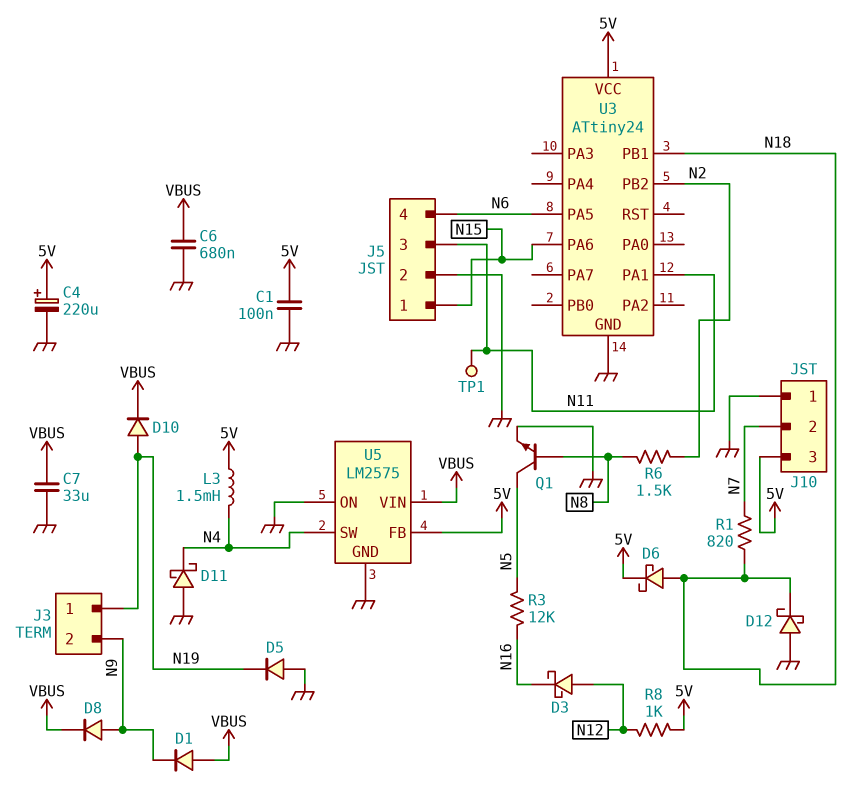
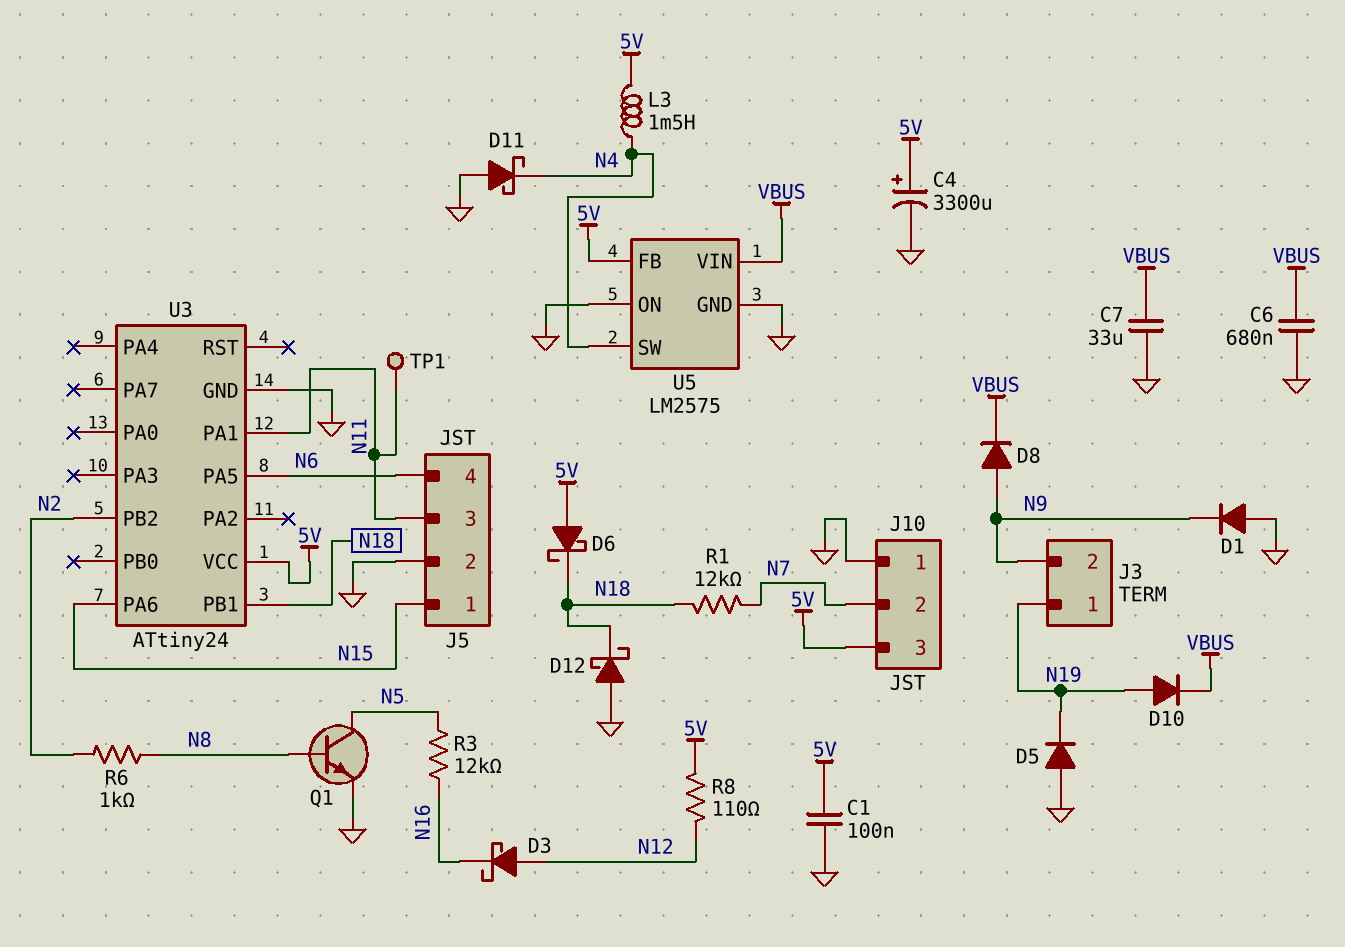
C4: 220uF (plus 5V, minus GND) -> 3300uF (plus 5V, minus GND)
D1: diode (A VBUS, K N9) -> diode (A GND, K N9)
D6: schottky (A N18, K 5V) -> schottky (A 5V, K N18)
R1: 820 (N7, N18) -> 12k (N7, N18)
R6: 1.5k (N2, N8) -> 1k (N2, N8)
R8: 1k (5V, N12) -> 110 (5V, N12)

